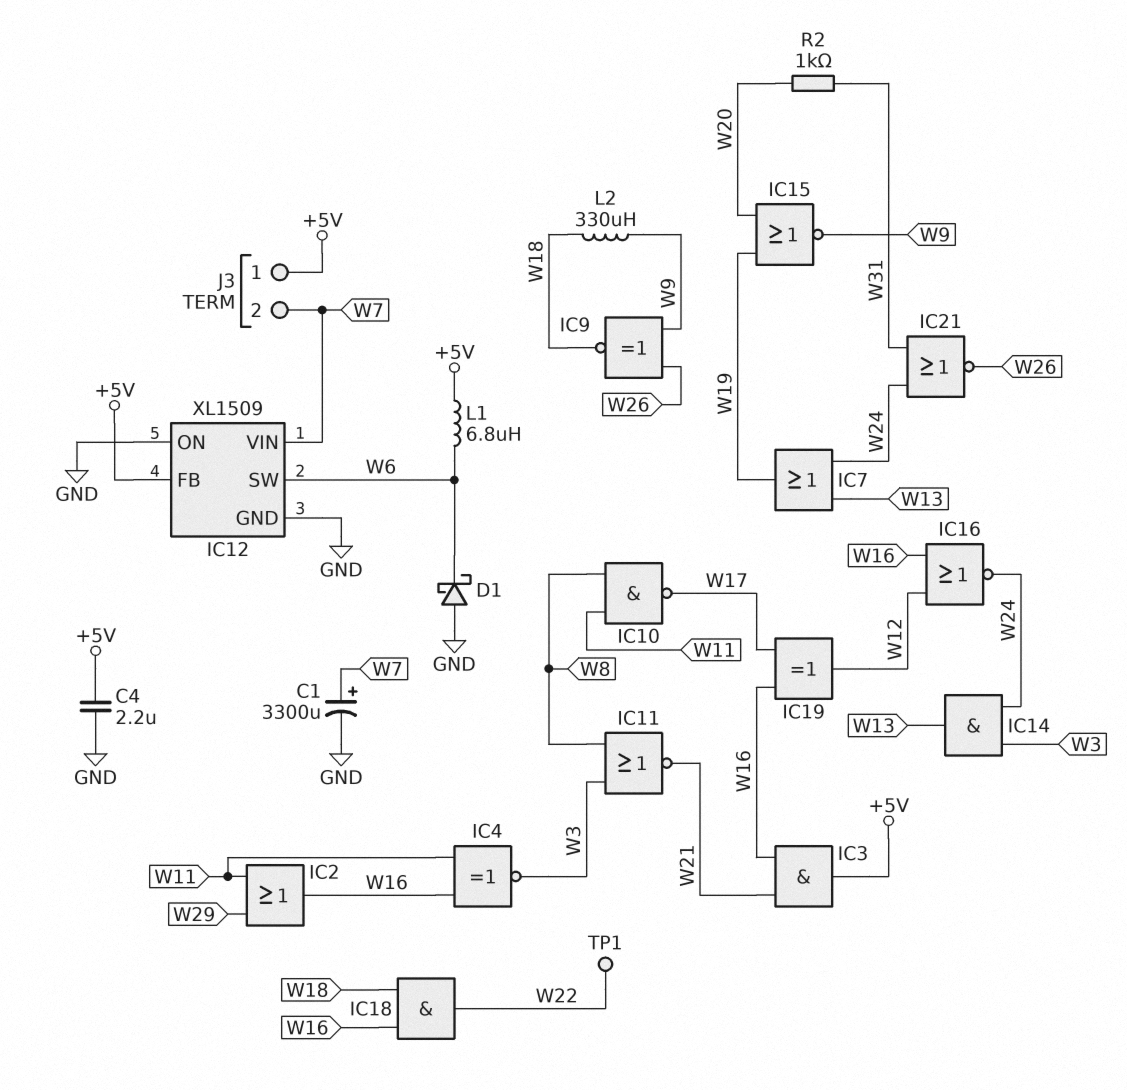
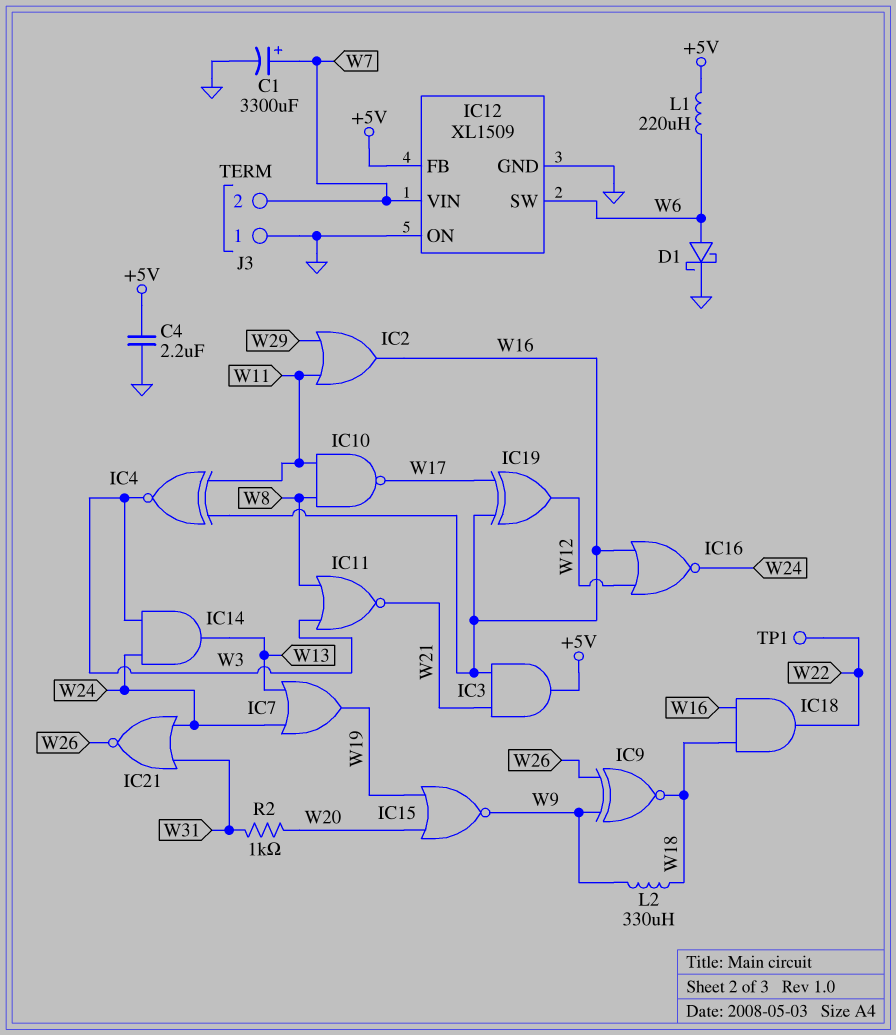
D1: schottky (A GND, K W6) -> schottky (A W6, K GND)
J3 pin 1: +5V -> GND
L1: 6.8uH (+5V, W6) -> 220uH (+5V, W6)

